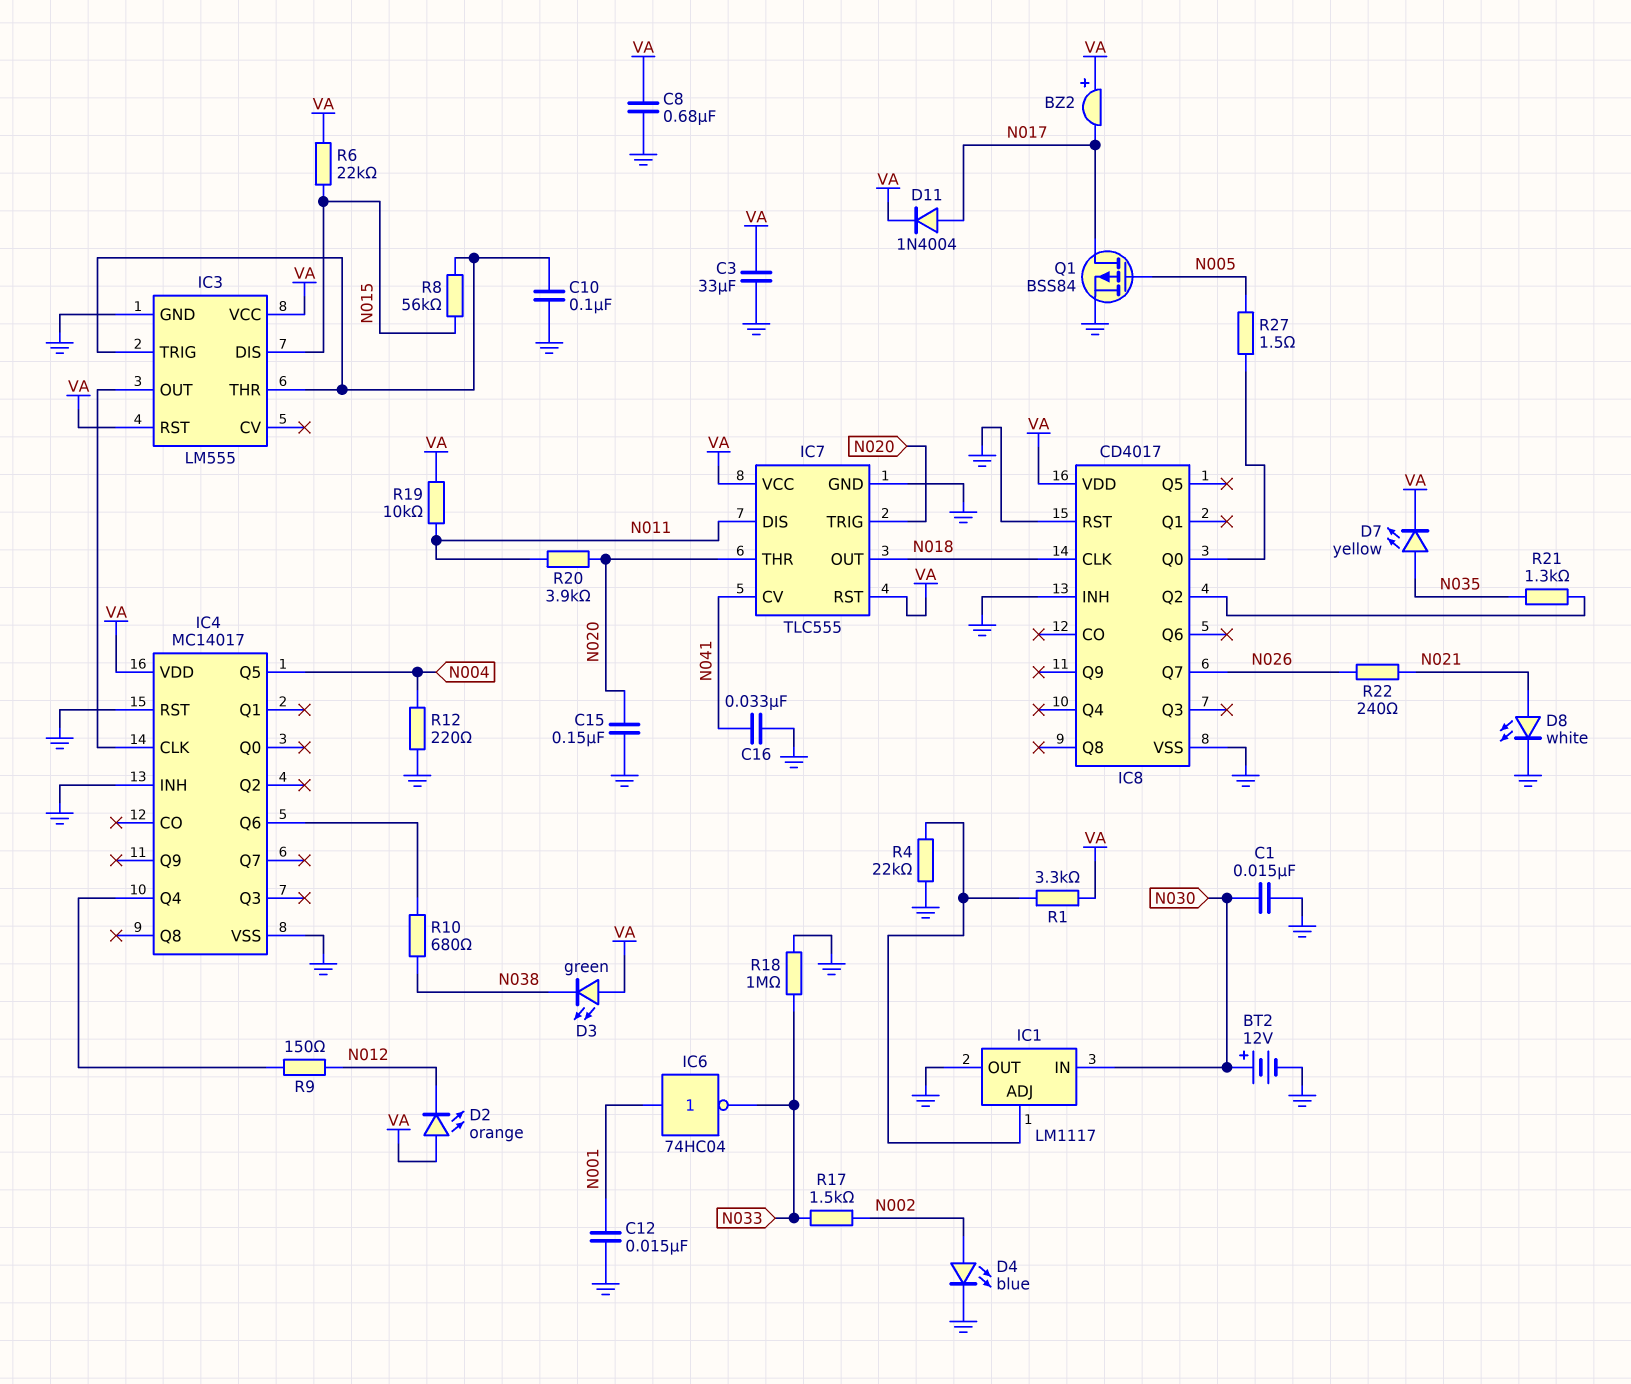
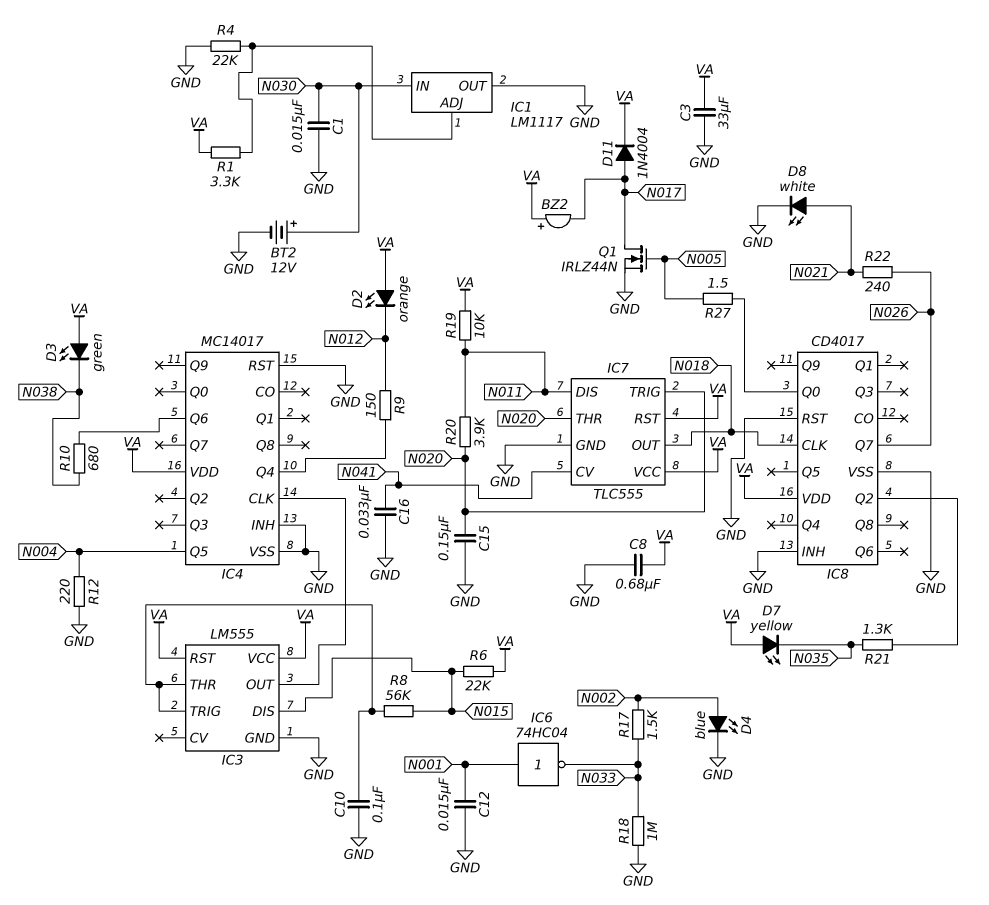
D7: LED yellow (A N035, K VA) -> LED yellow (A VA, K N035)
Q1: PMOS BSS84 (G N005, D N017, S GND) -> NMOS IRLZ44N (G N005, D N017, S GND)

